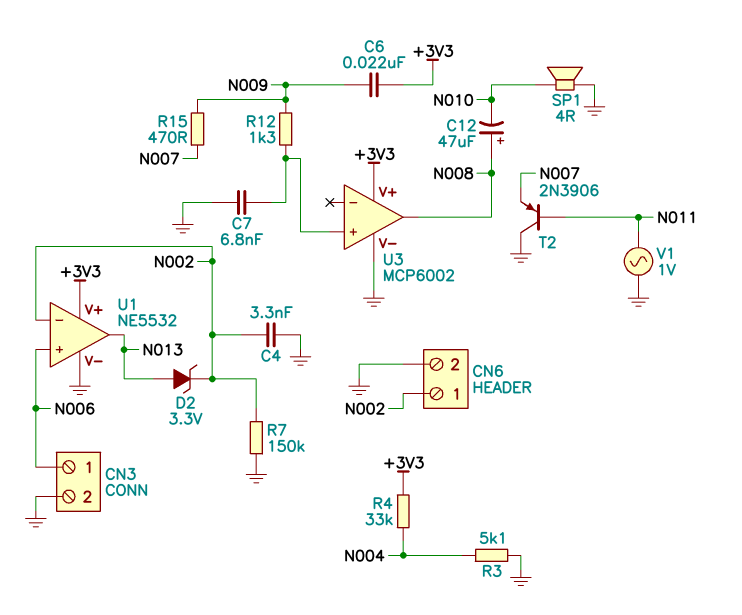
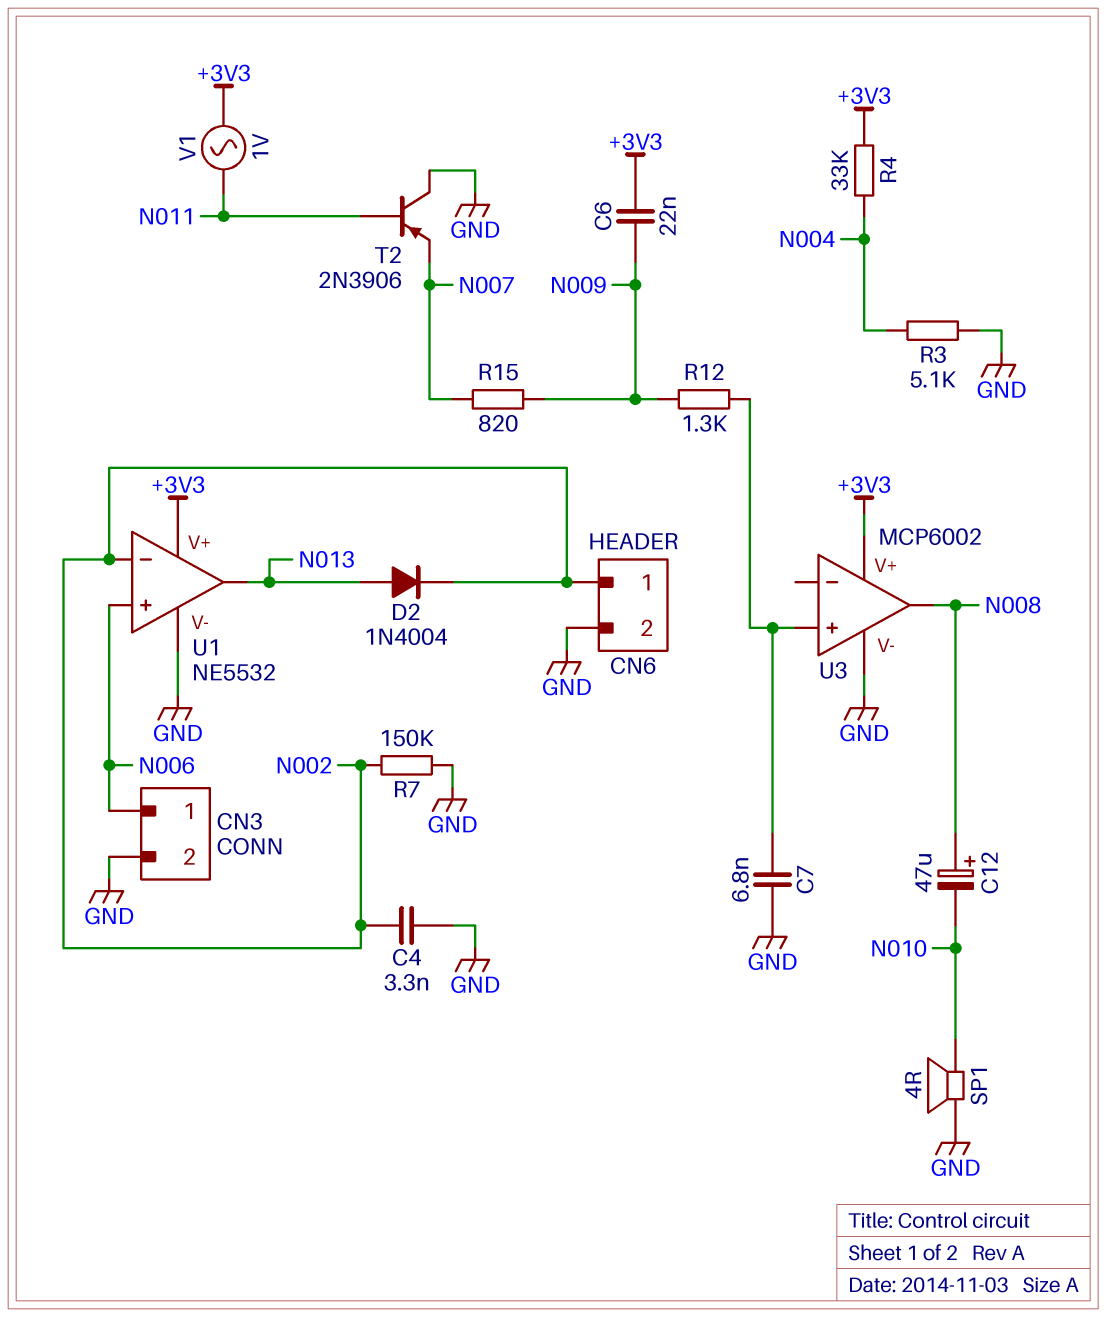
D2: zener 3.3V (A N013, K N002) -> diode 1N4004 (A N013, K N002)
R15: 470 (N007, N009) -> 820 (N007, N009)
V1: AC 1V (GND, N011) -> AC 1V (+3V3, N011)

